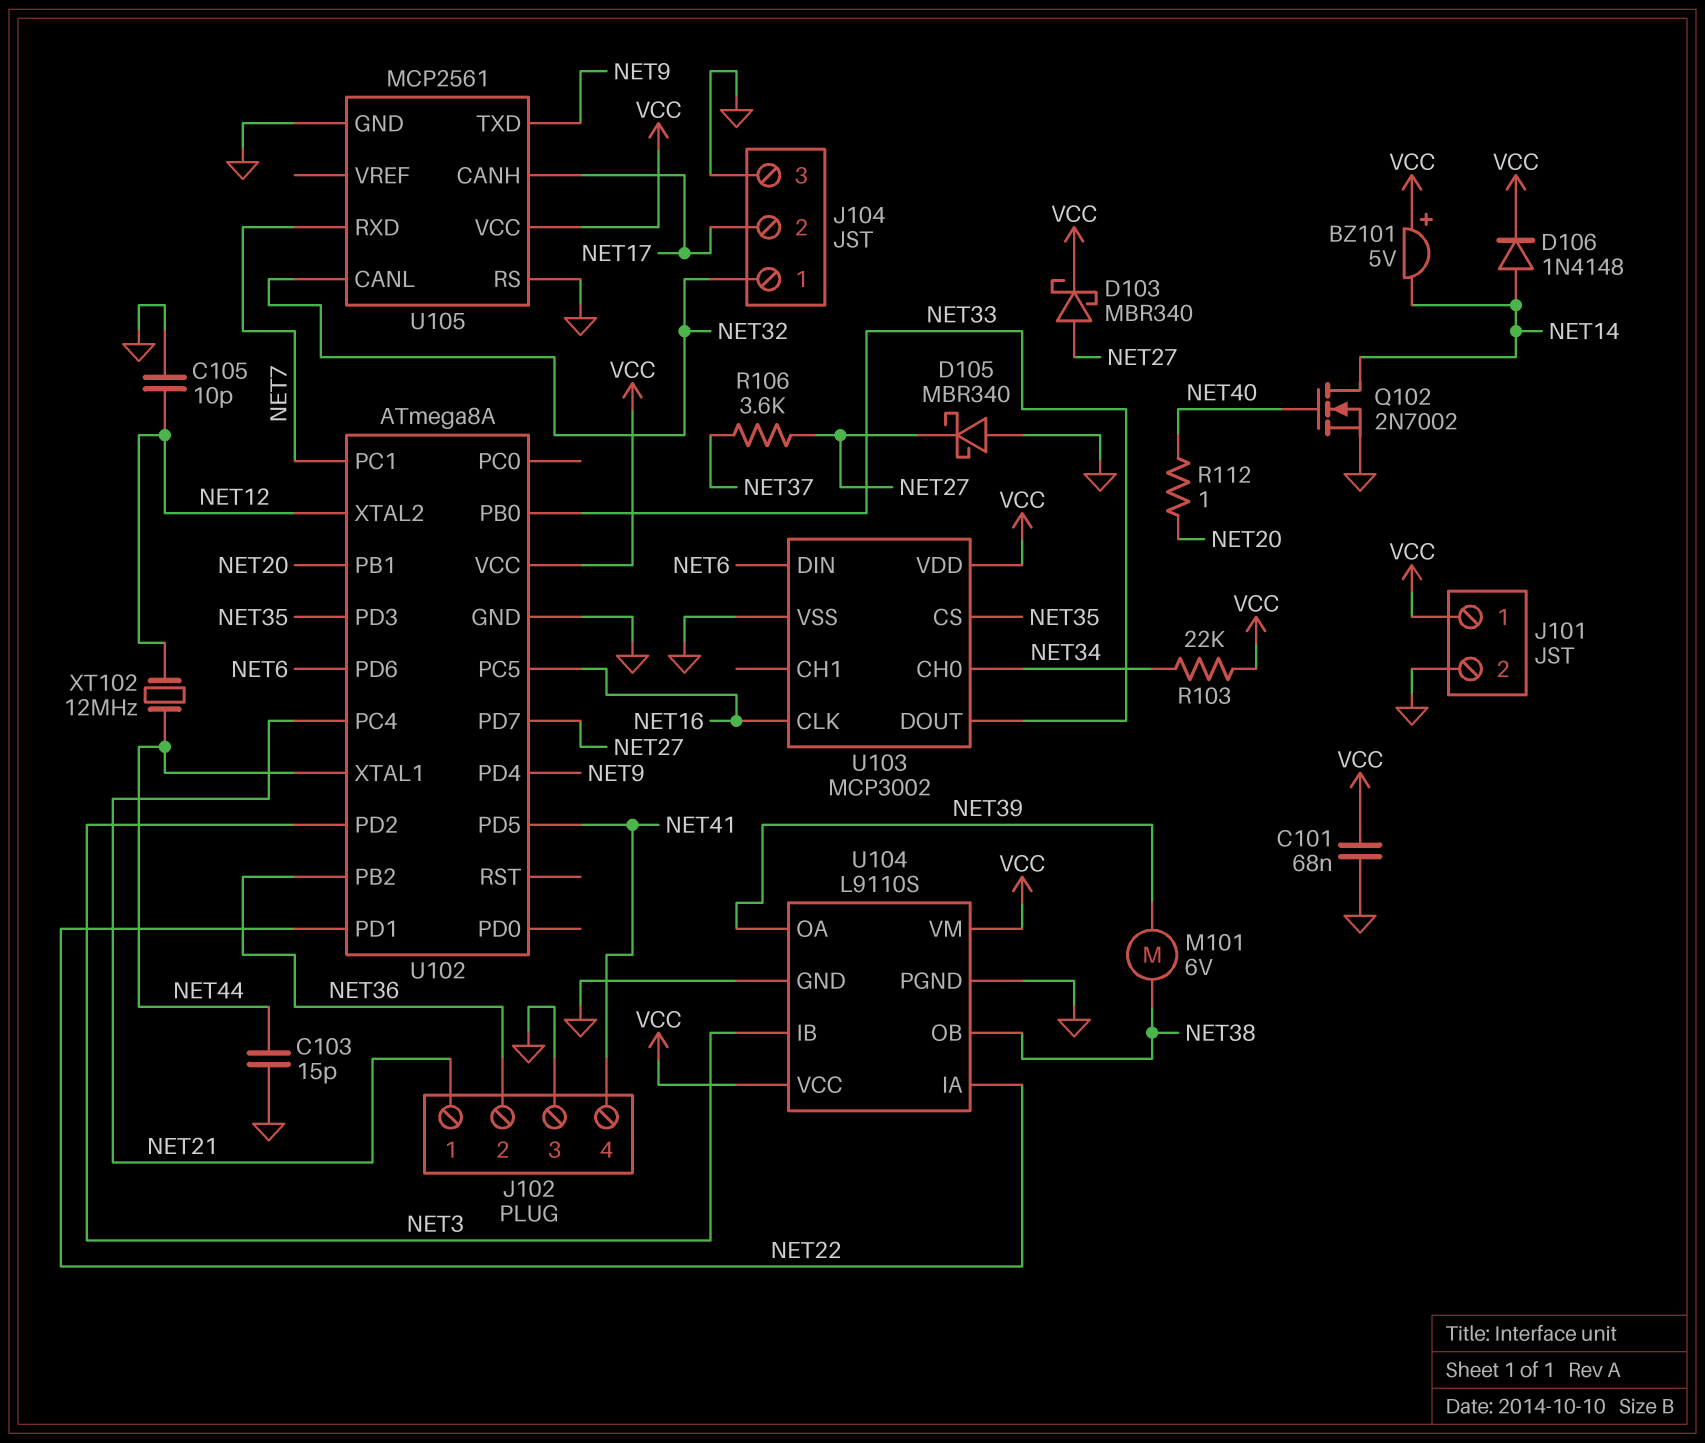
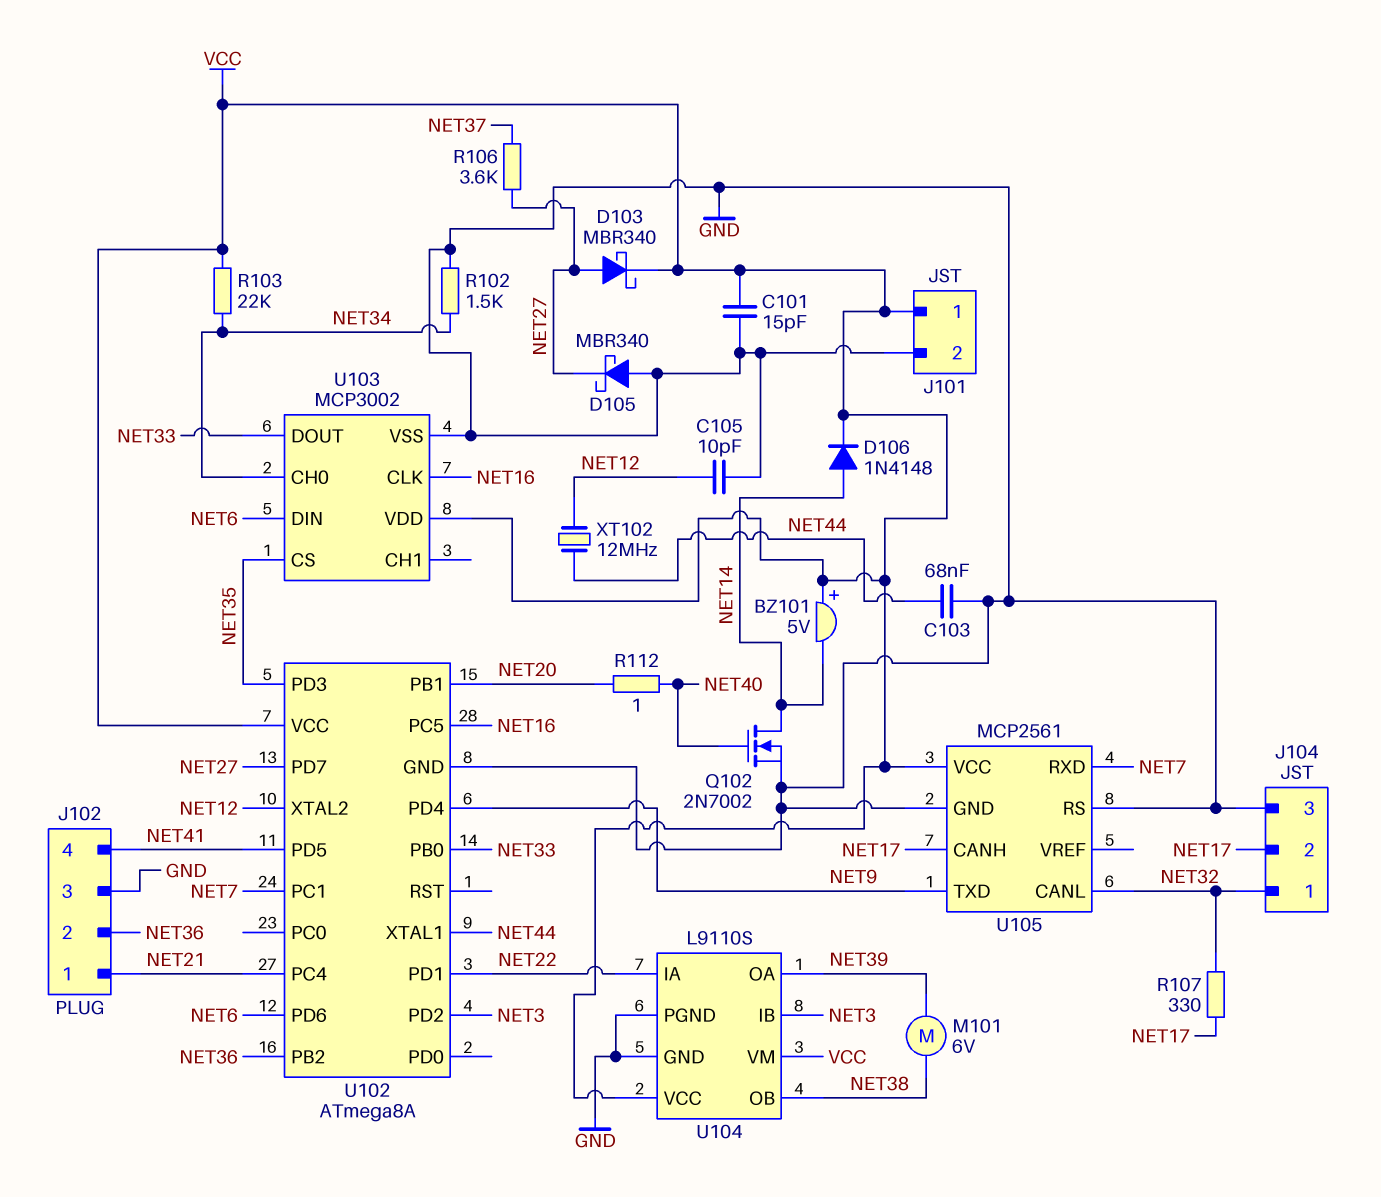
C101: 68nF (GND, VCC) -> 15pF (GND, VCC)
C103: 15pF (GND, NET44) -> 68nF (GND, NET44)
R102: none -> 1.5k (GND, NET34)
R107: none -> 330 (NET17, NET32)

